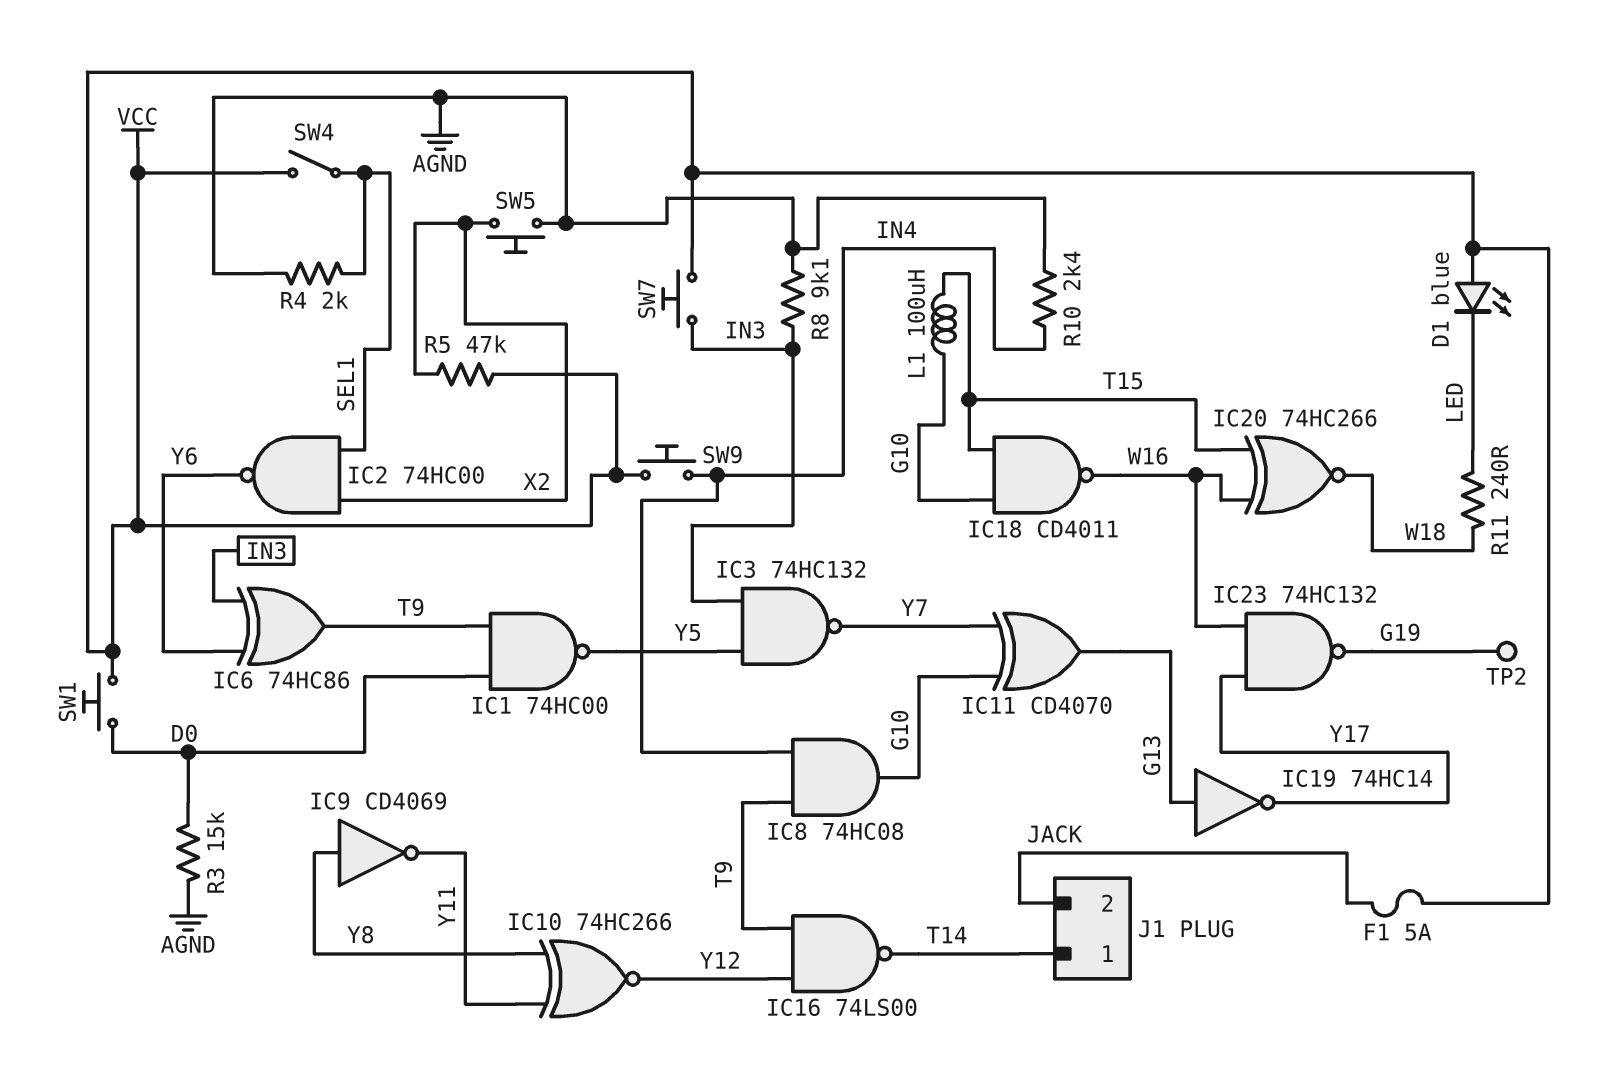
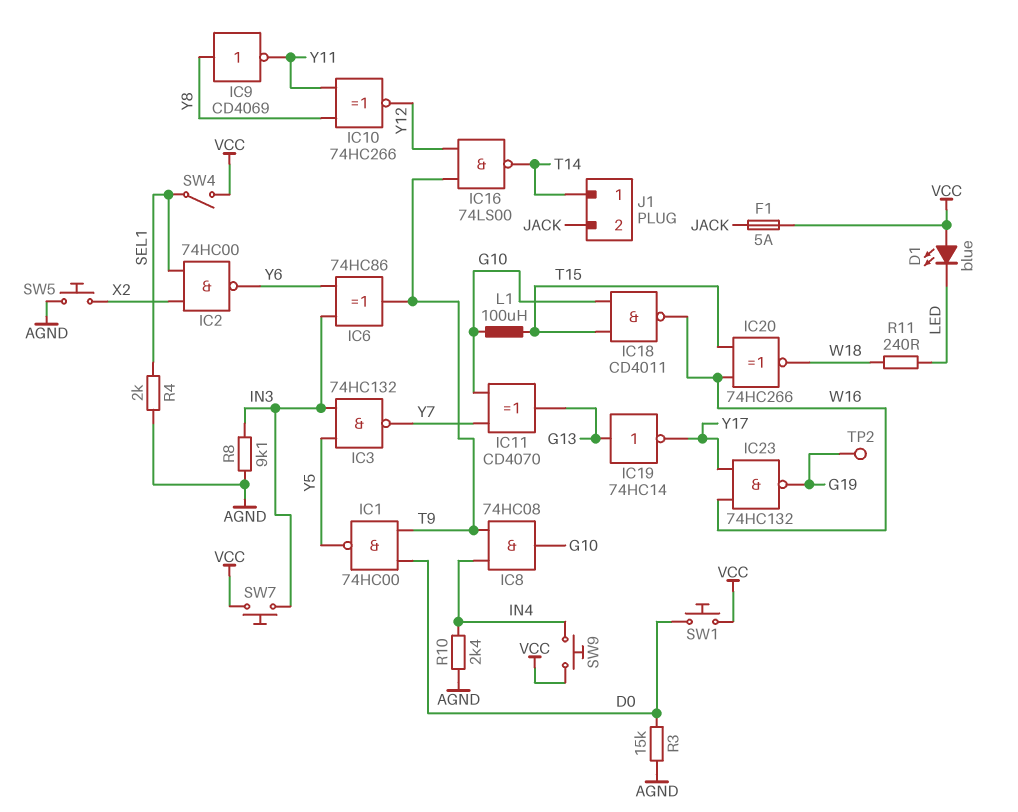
R5: 47k (VCC, X2) -> none

